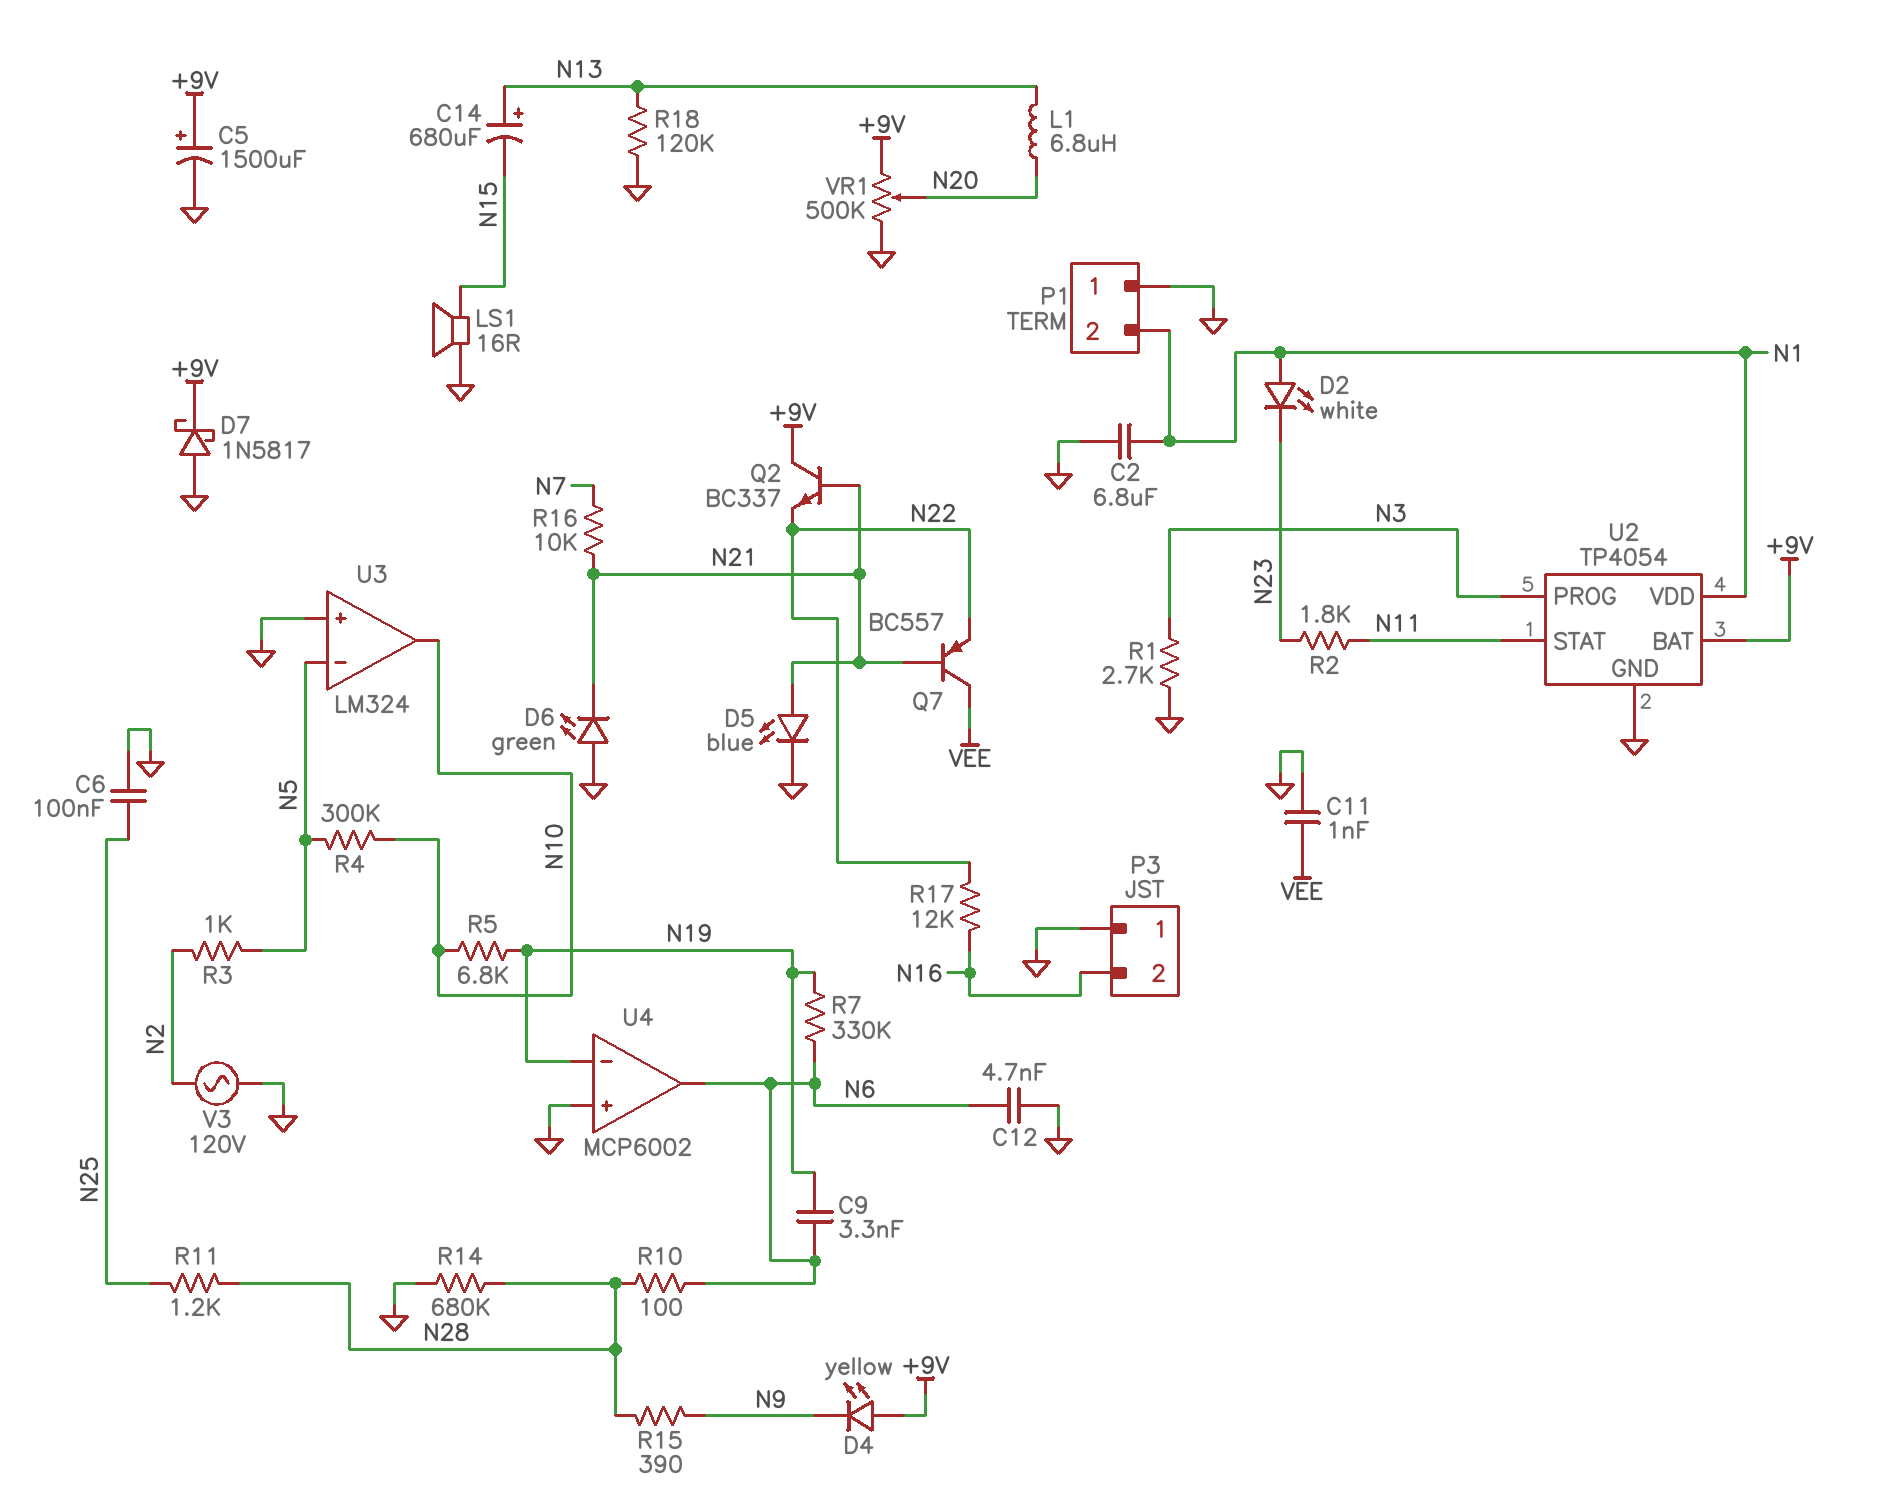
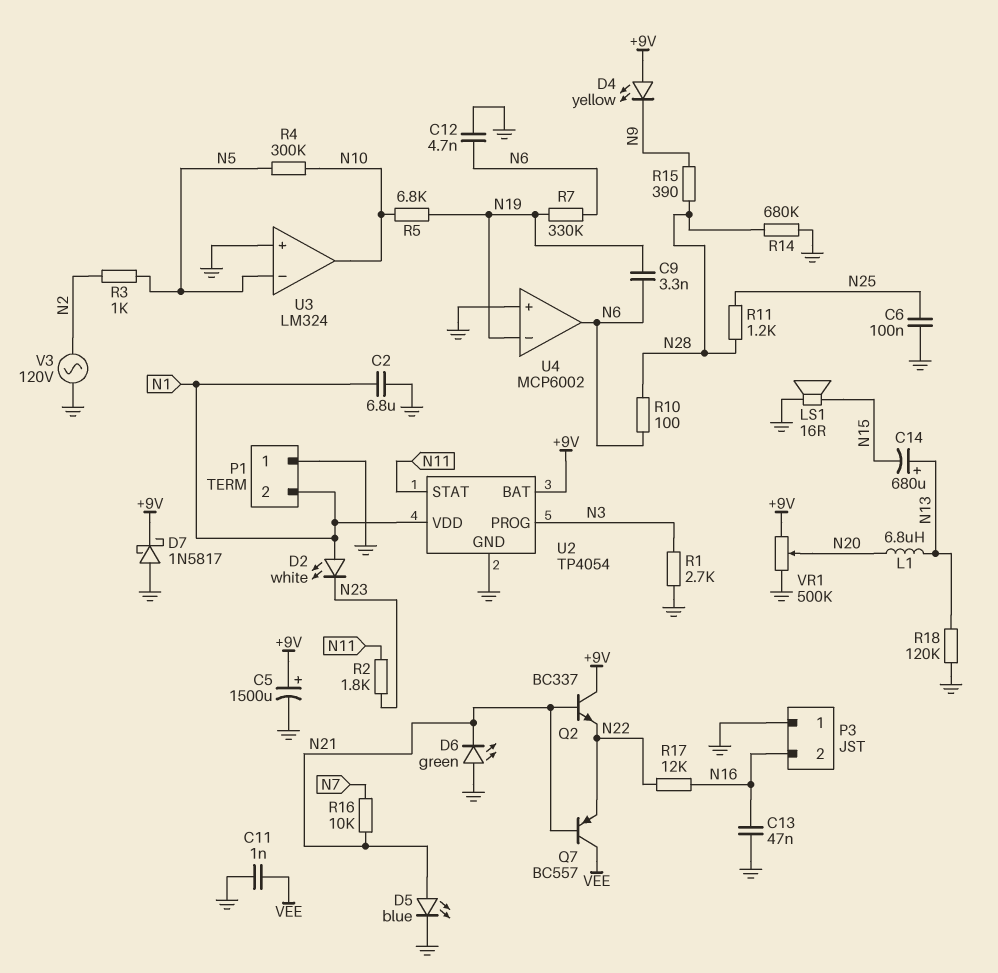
C13: none -> 47nF (GND, N16)

